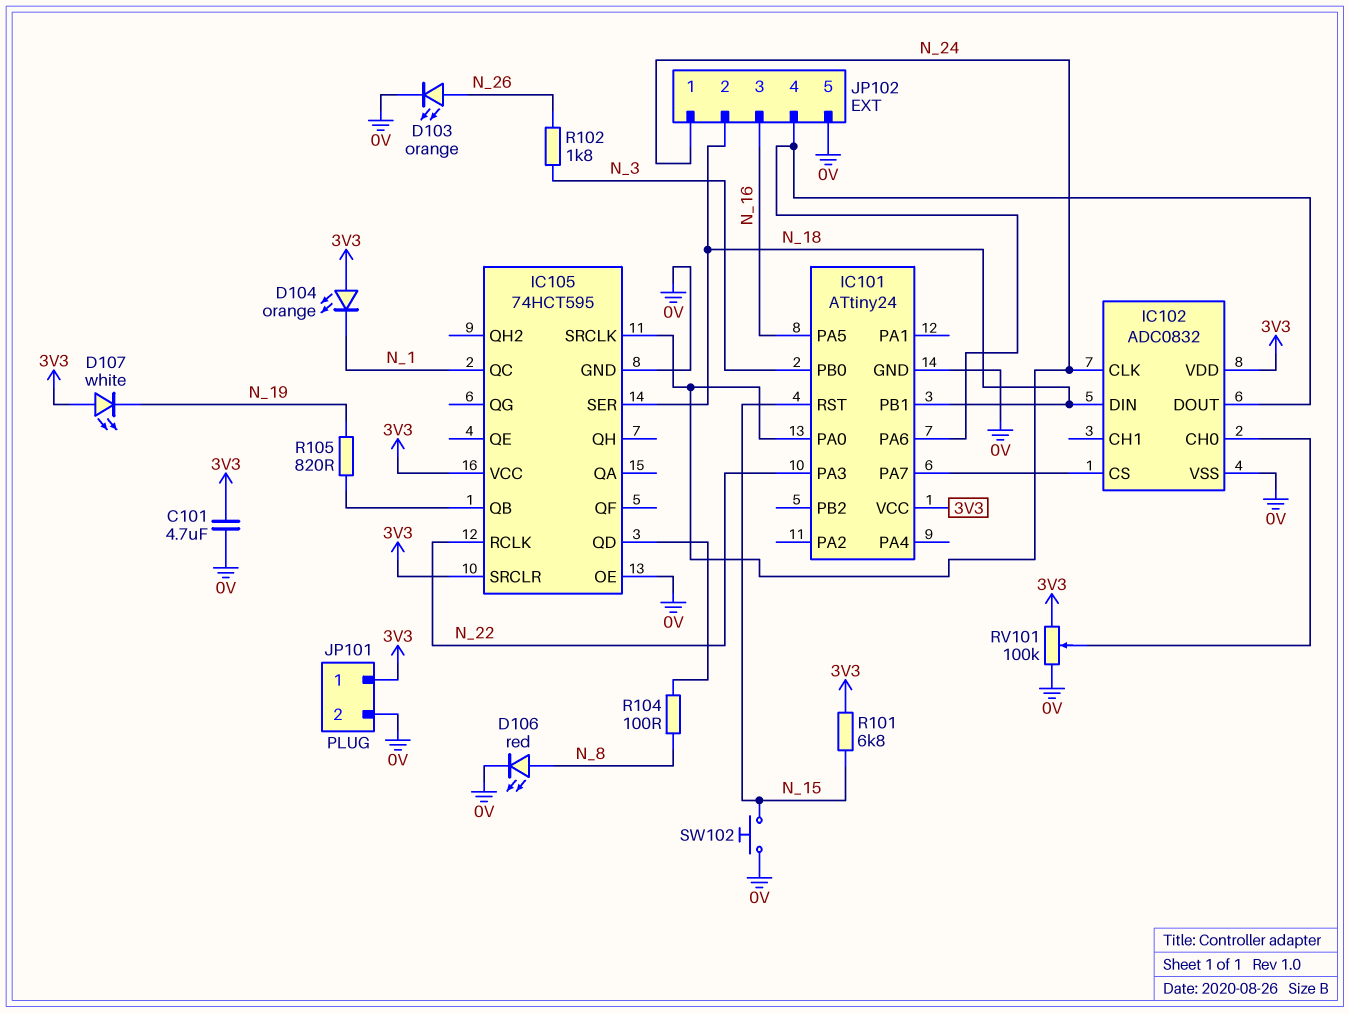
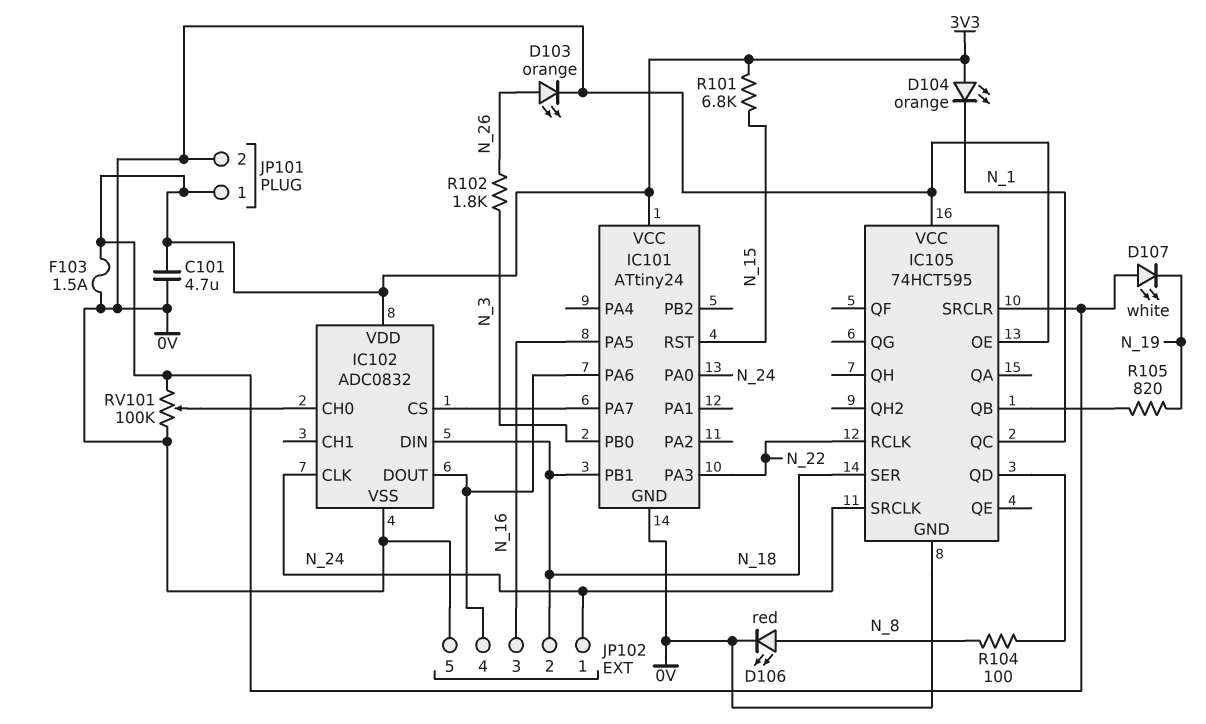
F103: none -> 1.5A (0V, 3V3)
IC105 pin VCC: 3V3 -> 0V
SW102: button (0V, N_15) -> none

